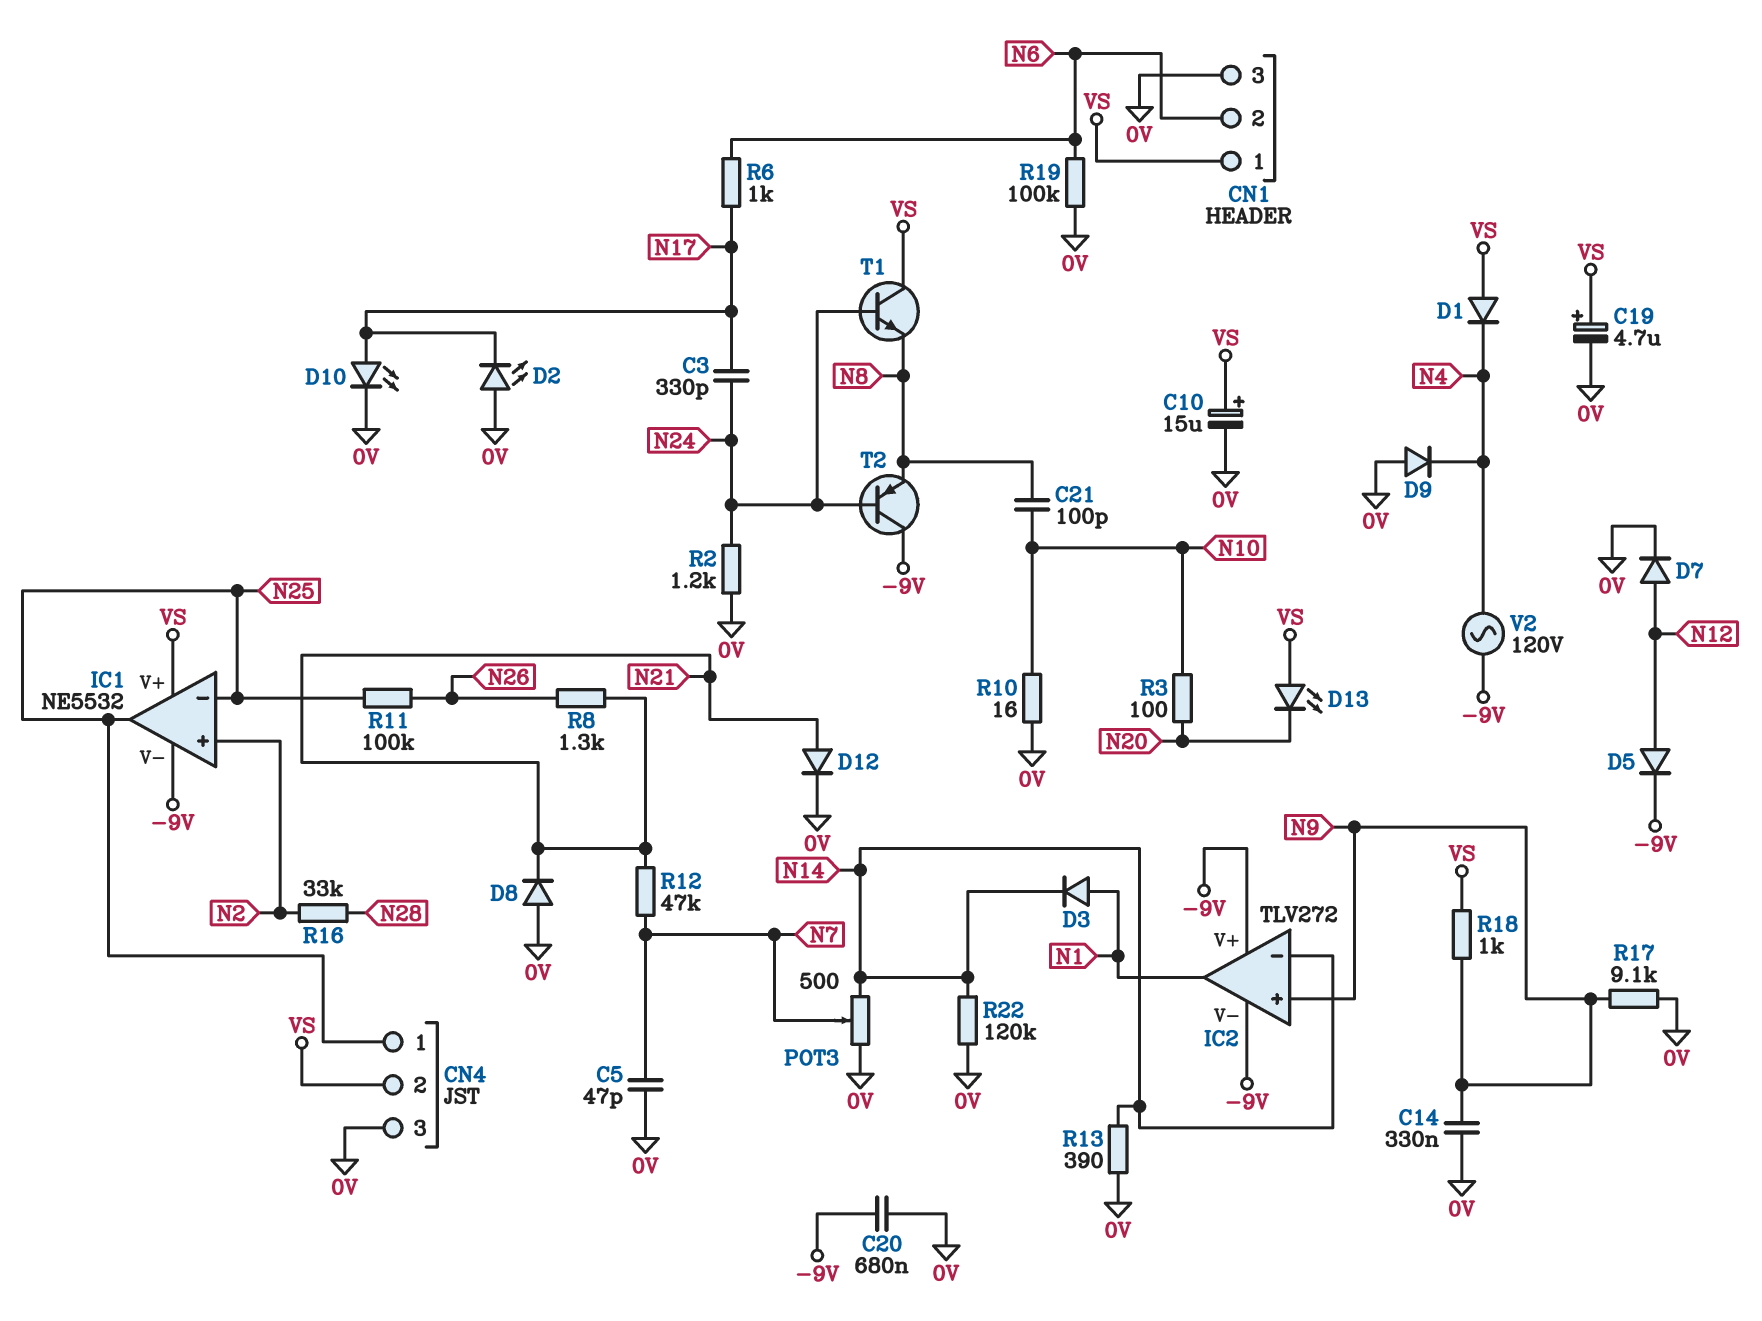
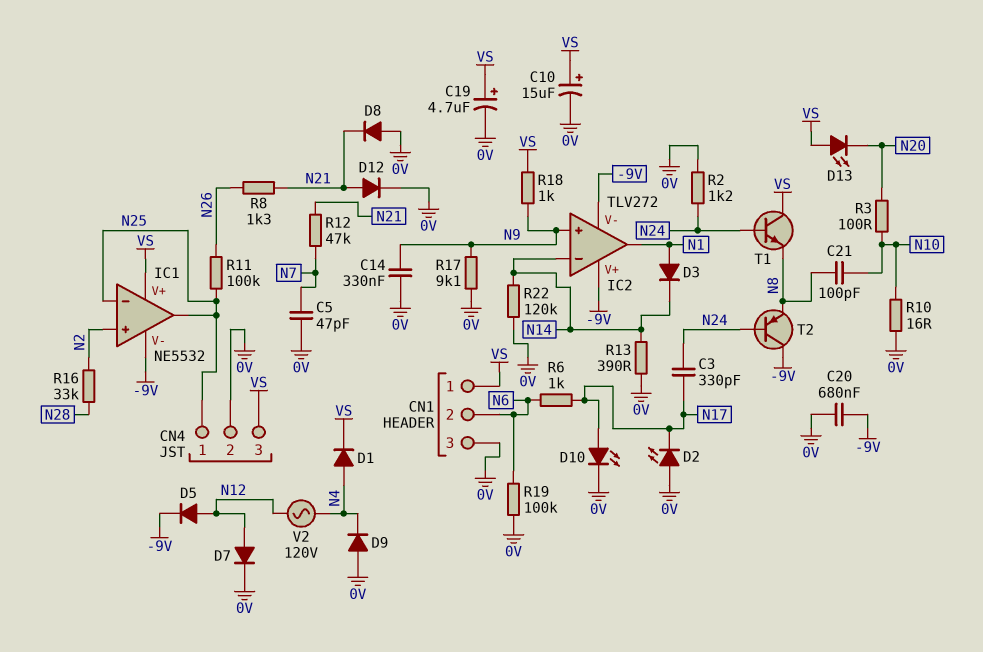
CN4 pin 2: VS -> 0V
CN4 pin 3: 0V -> VS
D1: diode (A VS, K N4) -> diode (A N4, K VS)
POT3: 500 (0V, N14, wiper N7) -> none
V2: AC 120V (-9V, N4) -> AC 120V (N4, N12)

